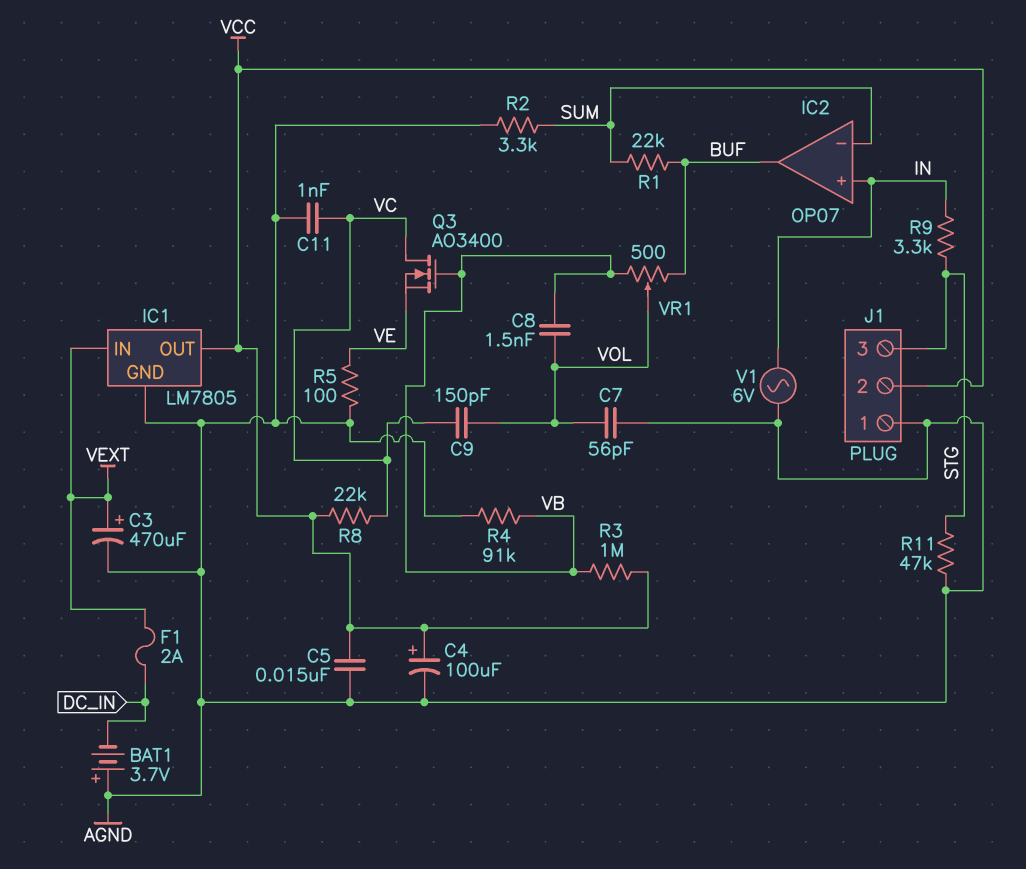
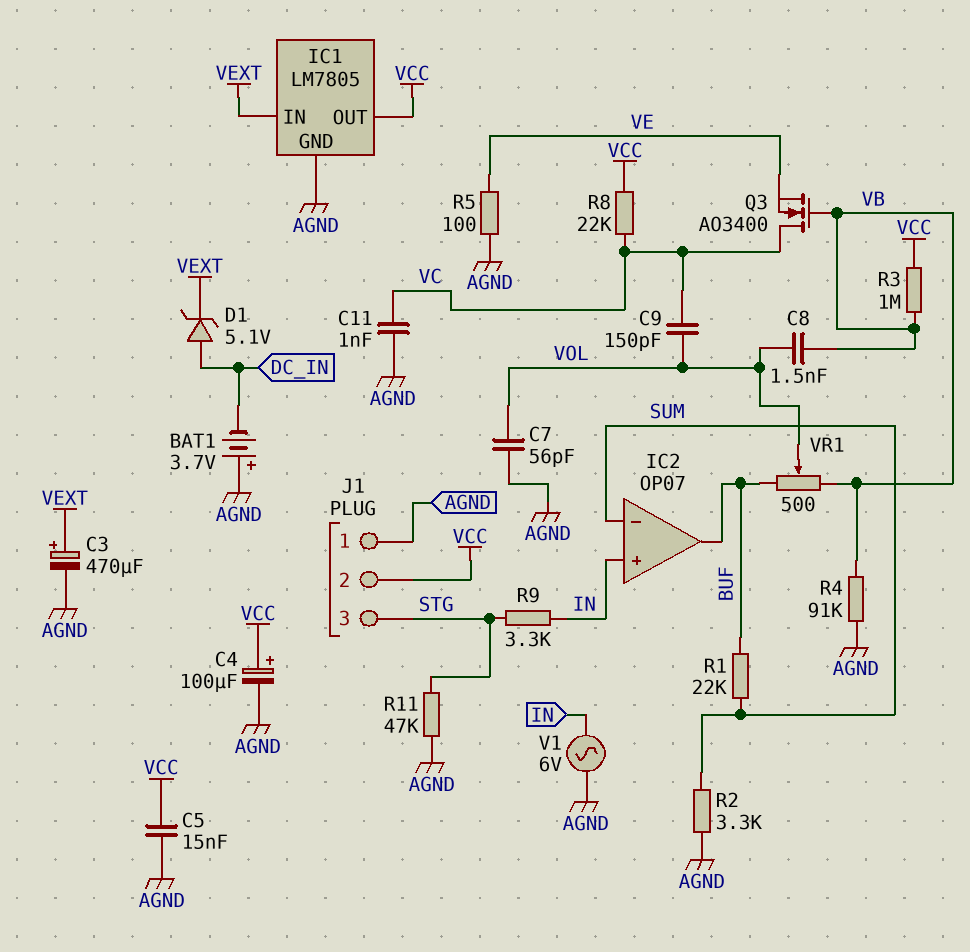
D1: none -> zener 5.1V (A DC_IN, K VEXT)
F1: 2A (DC_IN, VEXT) -> none

